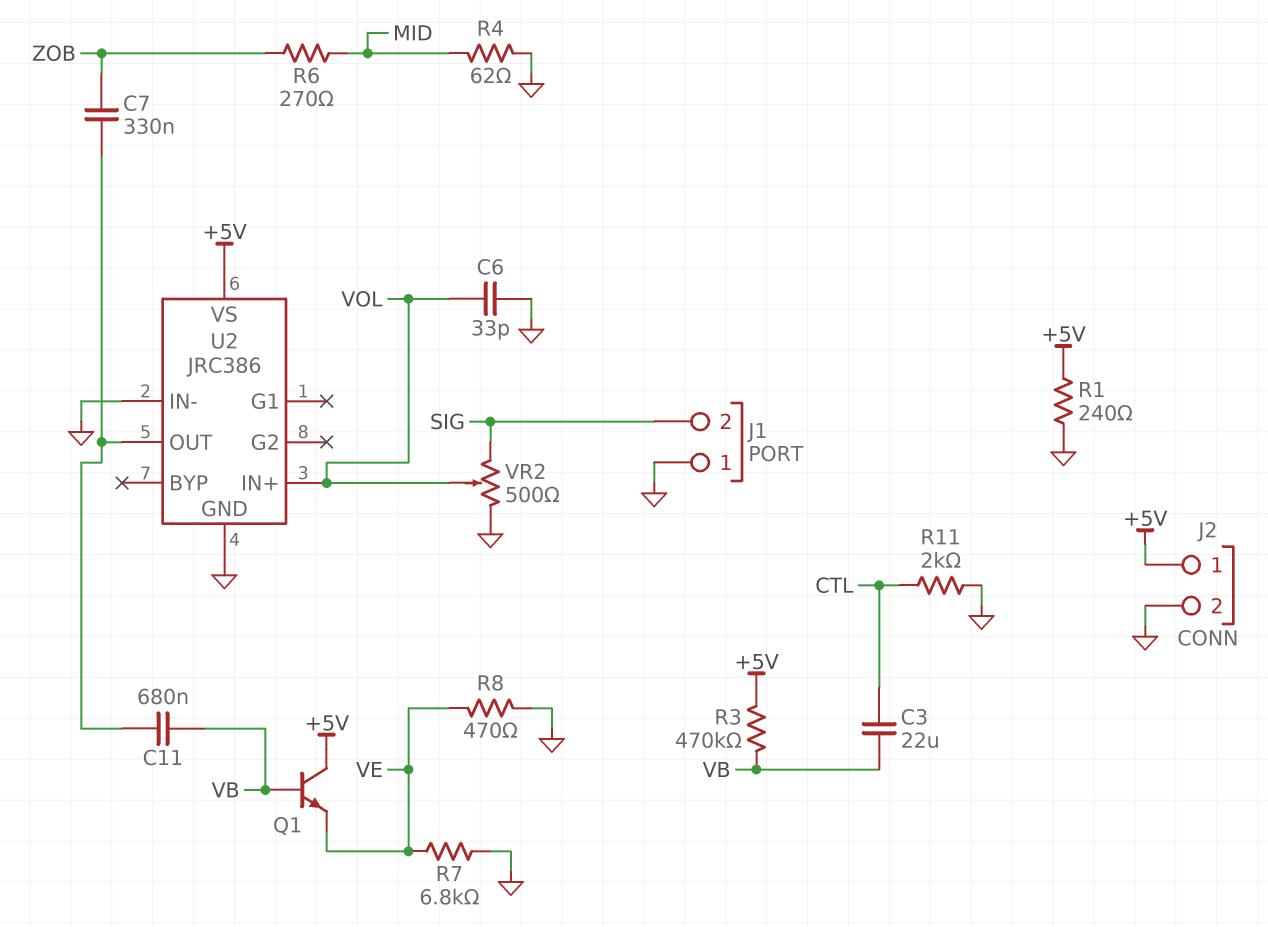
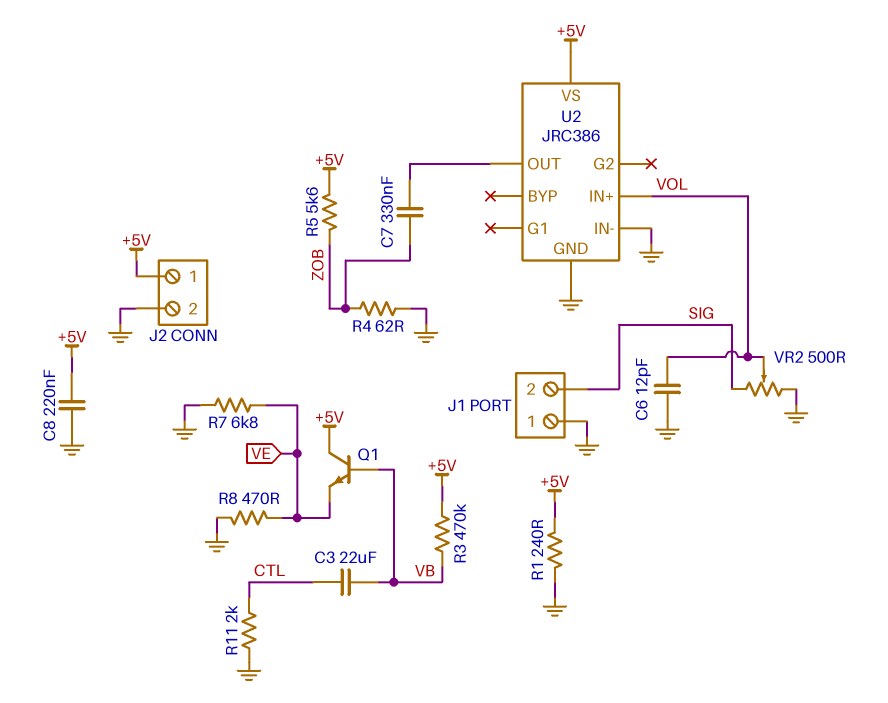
C6: 33pF (GND, VOL) -> 12pF (GND, VOL)
C8: none -> 220nF (+5V, GND)
C11: 680nF (U2/OUT, VB) -> none
R4: 62 (GND, MID) -> 62 (GND, ZOB)
R5: none -> 5.6k (+5V, ZOB)
R6: 270 (MID, ZOB) -> none

